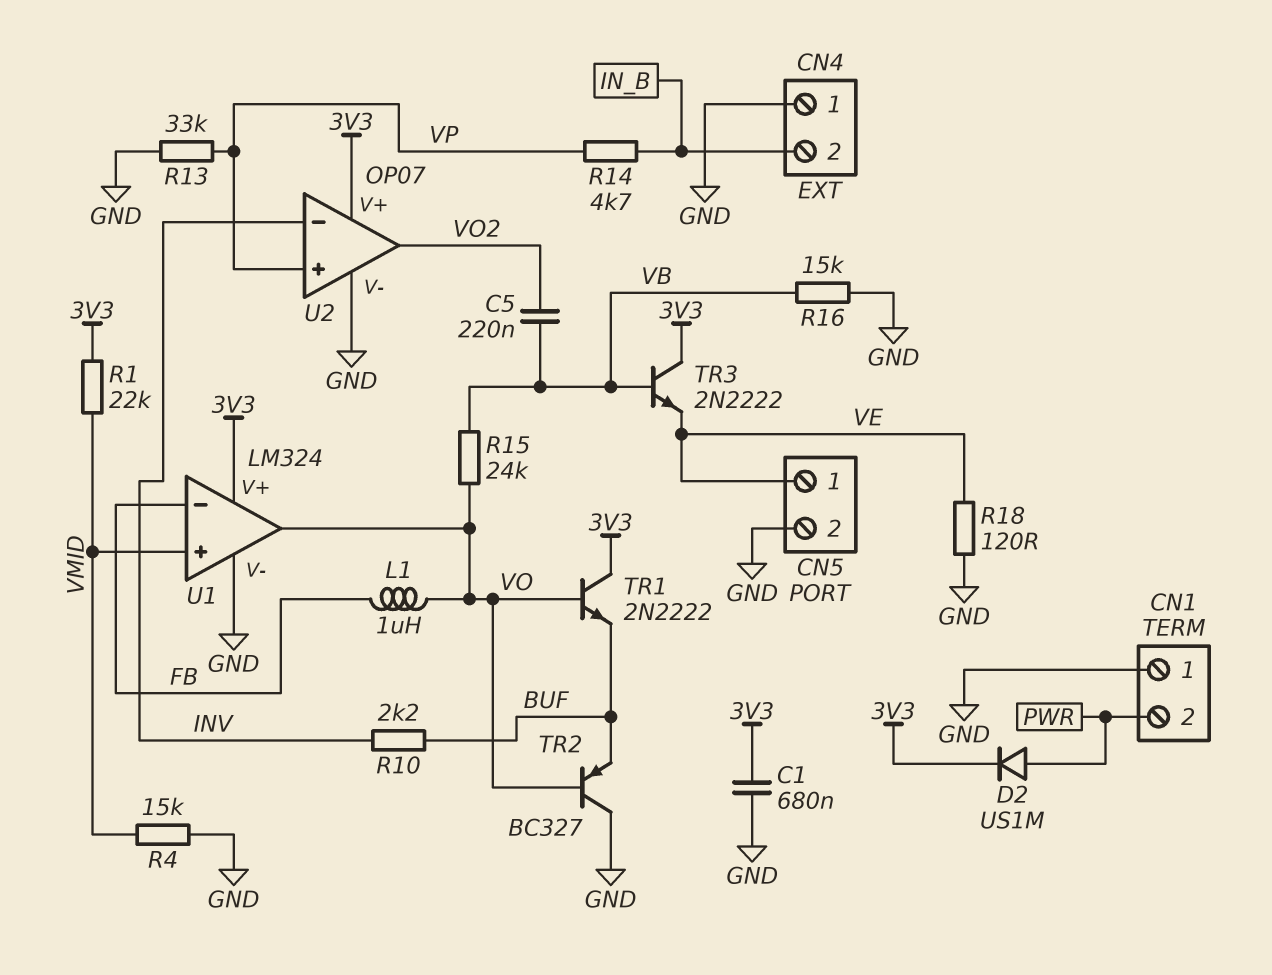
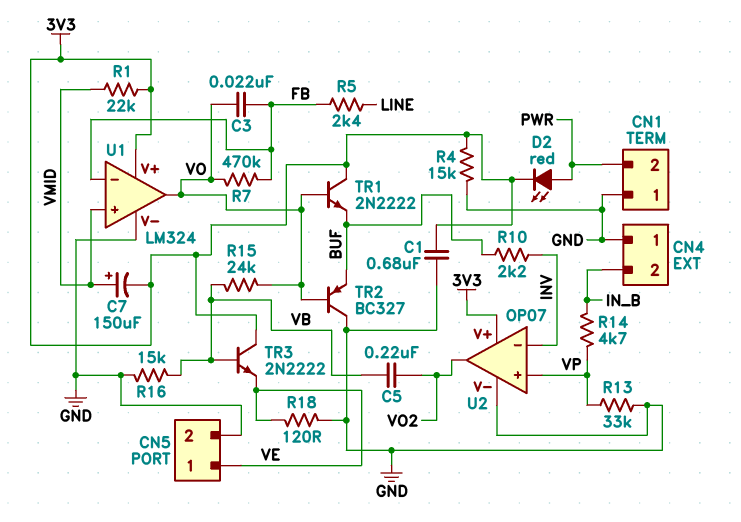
C3: none -> 22nF (FB, VO)
C7: none -> 150uF (plus VMID, minus 3V3)
D2: diode US1M (A PWR, K 3V3) -> LED red (A PWR, K 3V3)
L1: 1uH (FB, VO) -> none
R4: 15k (GND, VMID) -> 15k (3V3, GND)
R5: none -> 2.4k (FB, LINE)
R7: none -> 470k (FB, VO)

